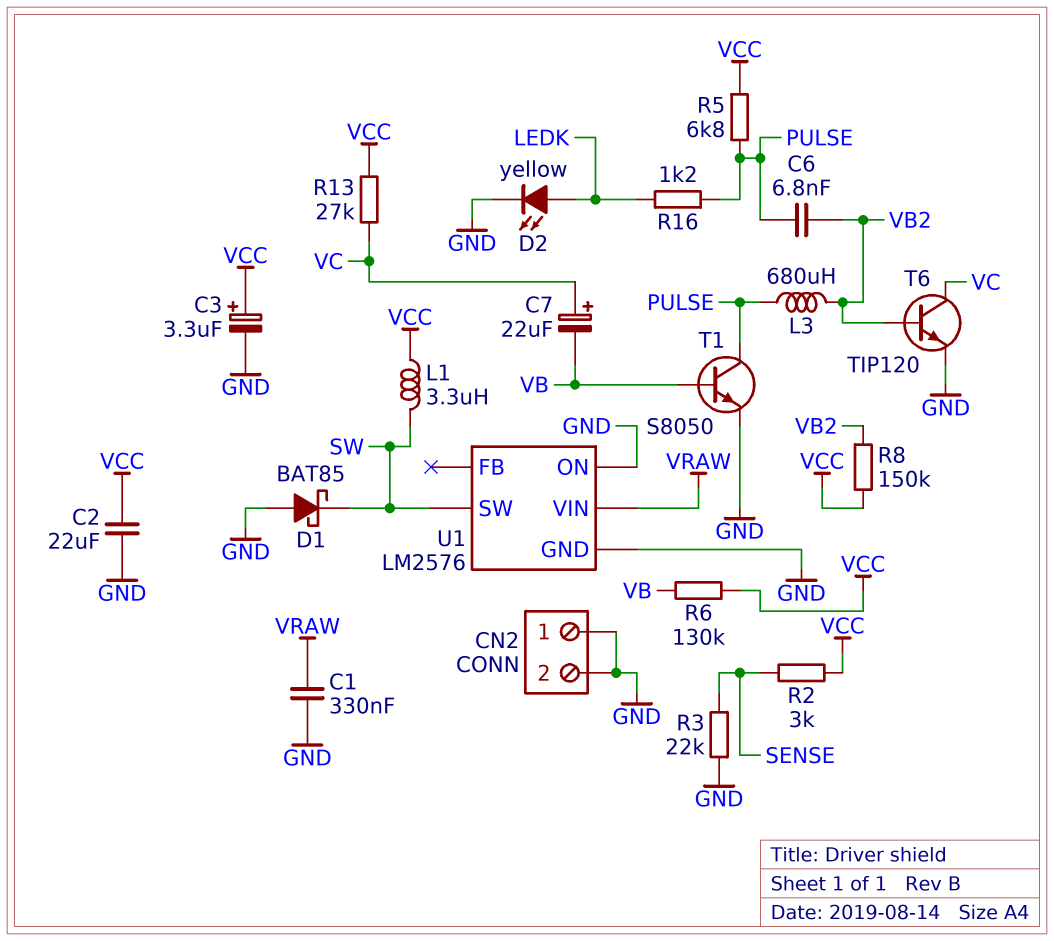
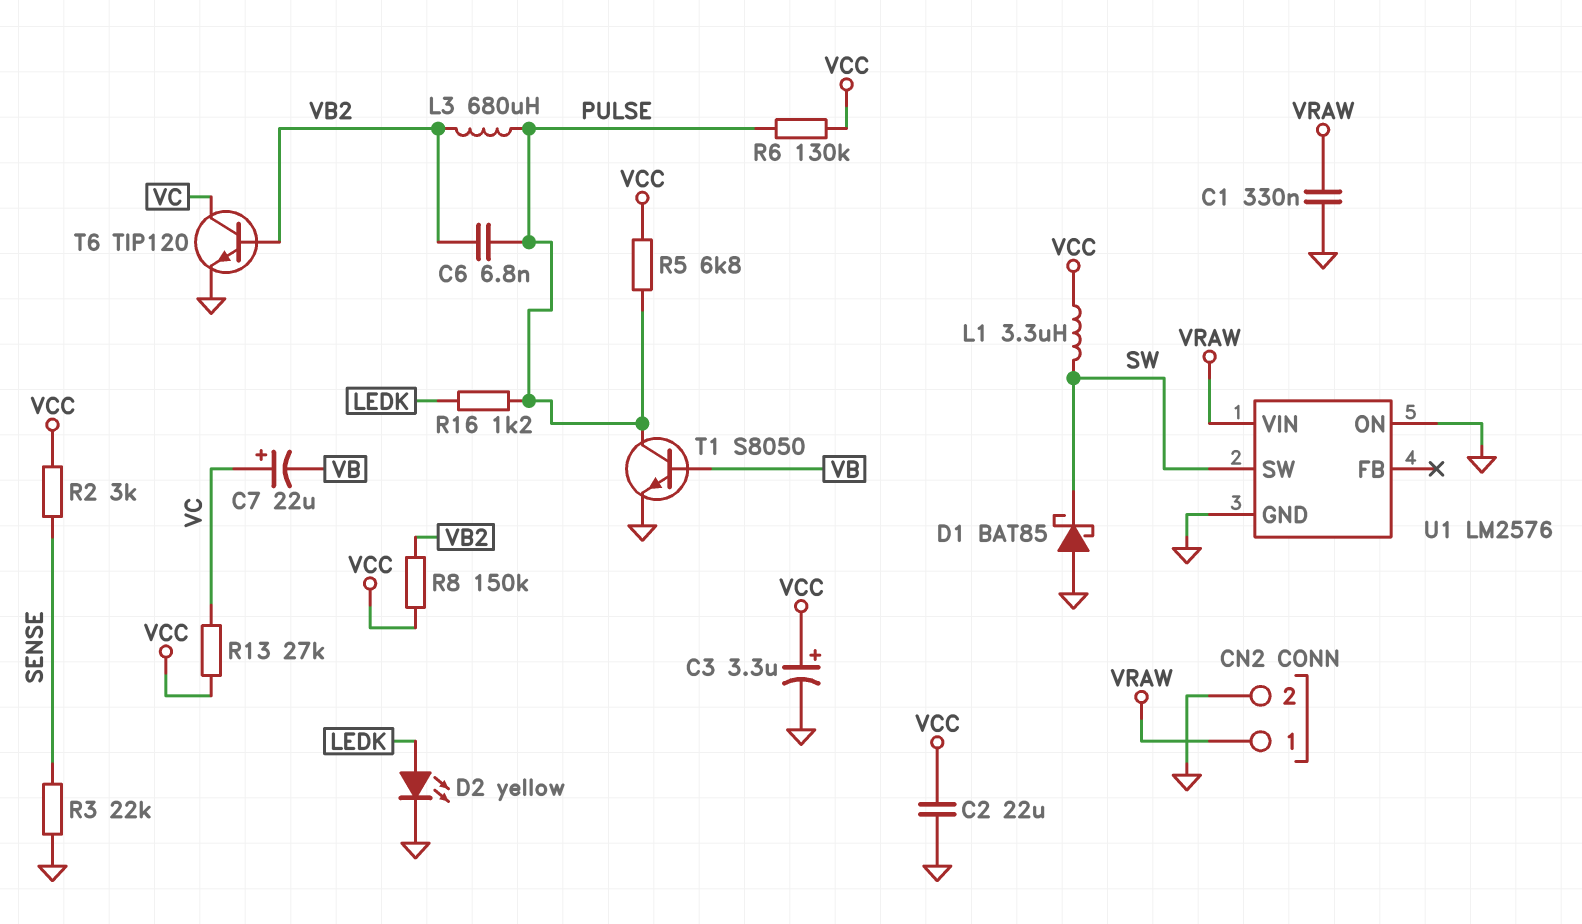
CN2 pin 1: GND -> VRAW
R6: 130k (VB, VCC) -> 130k (PULSE, VCC)

